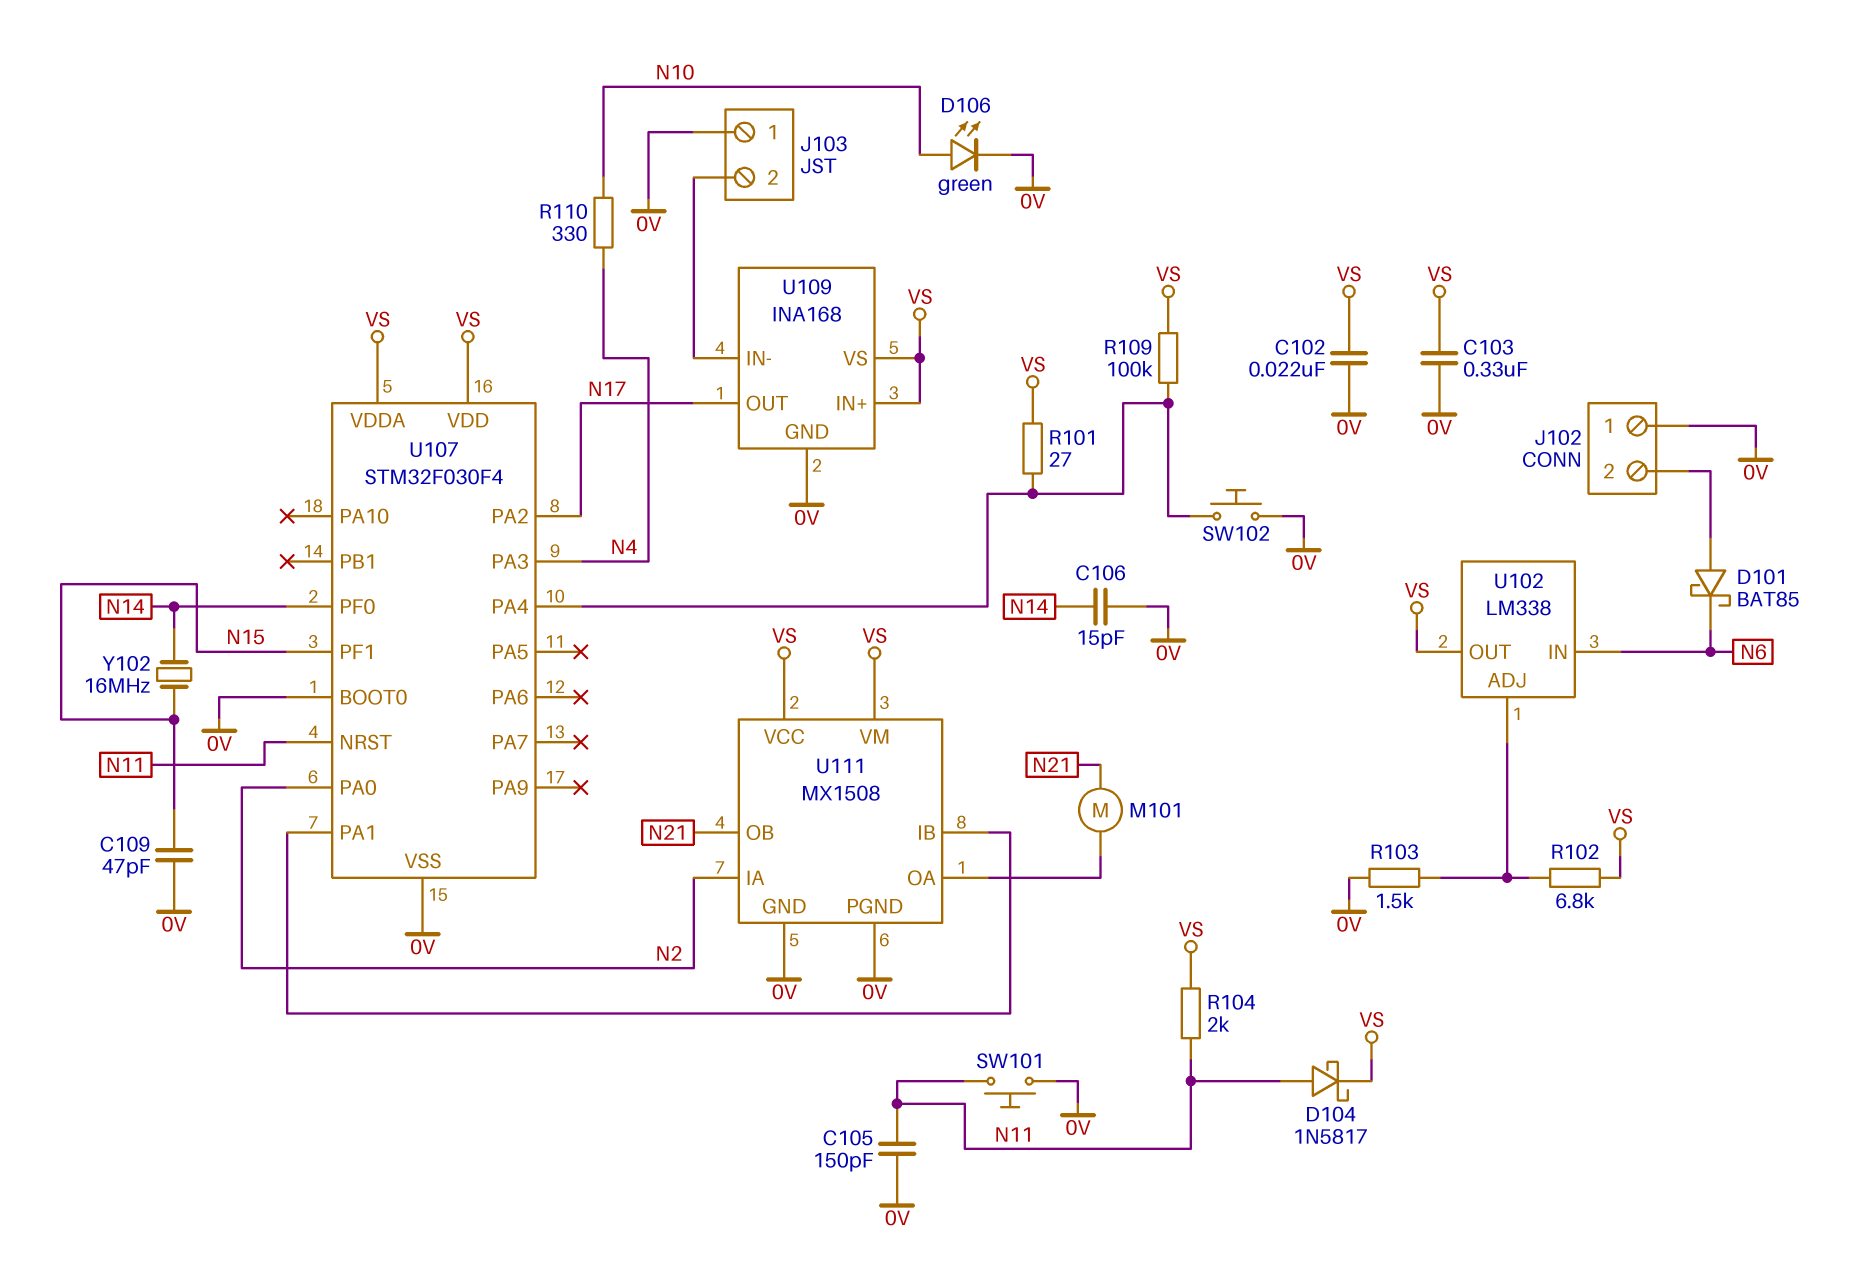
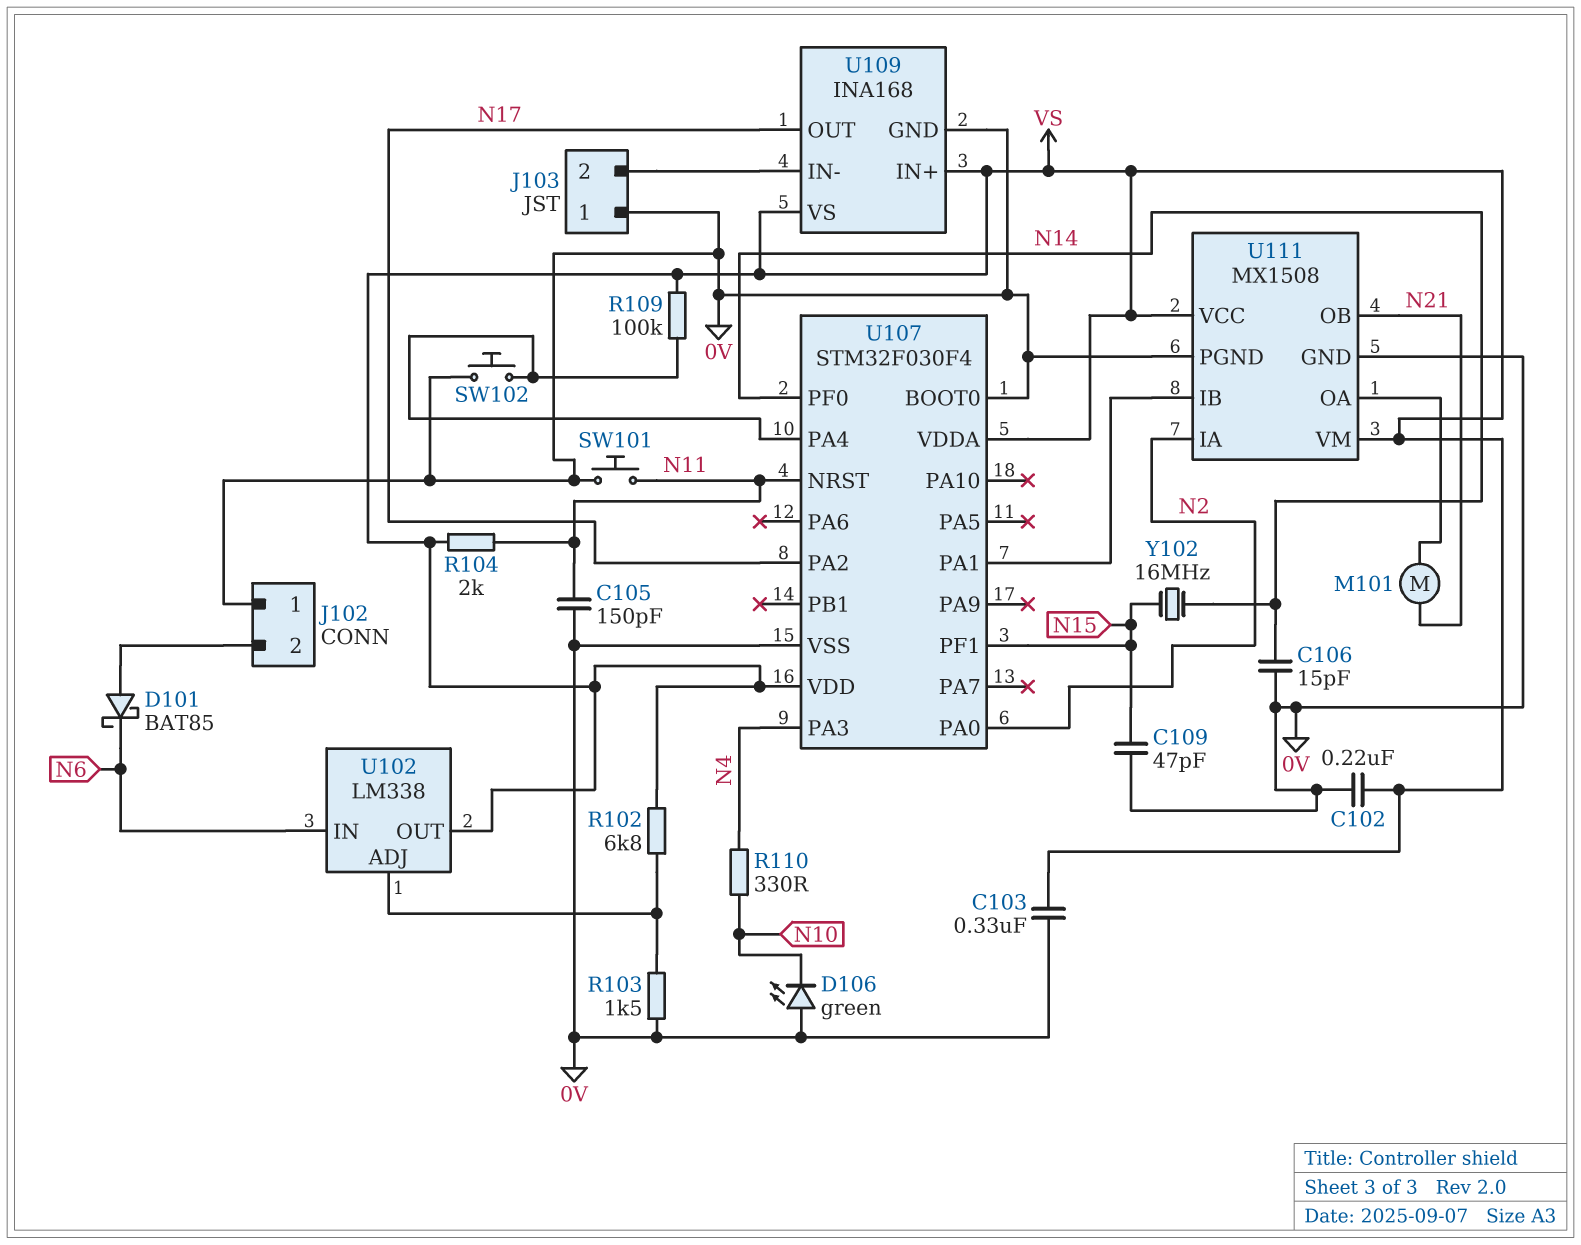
C102: 22nF (0V, VS) -> 220nF (0V, VS)
D104: schottky 1N5817 (A N11, K VS) -> none
D106: LED green (A N10, K 0V) -> LED green (A 0V, K N10)
R101: 27 (U107/PA4, VS) -> none

